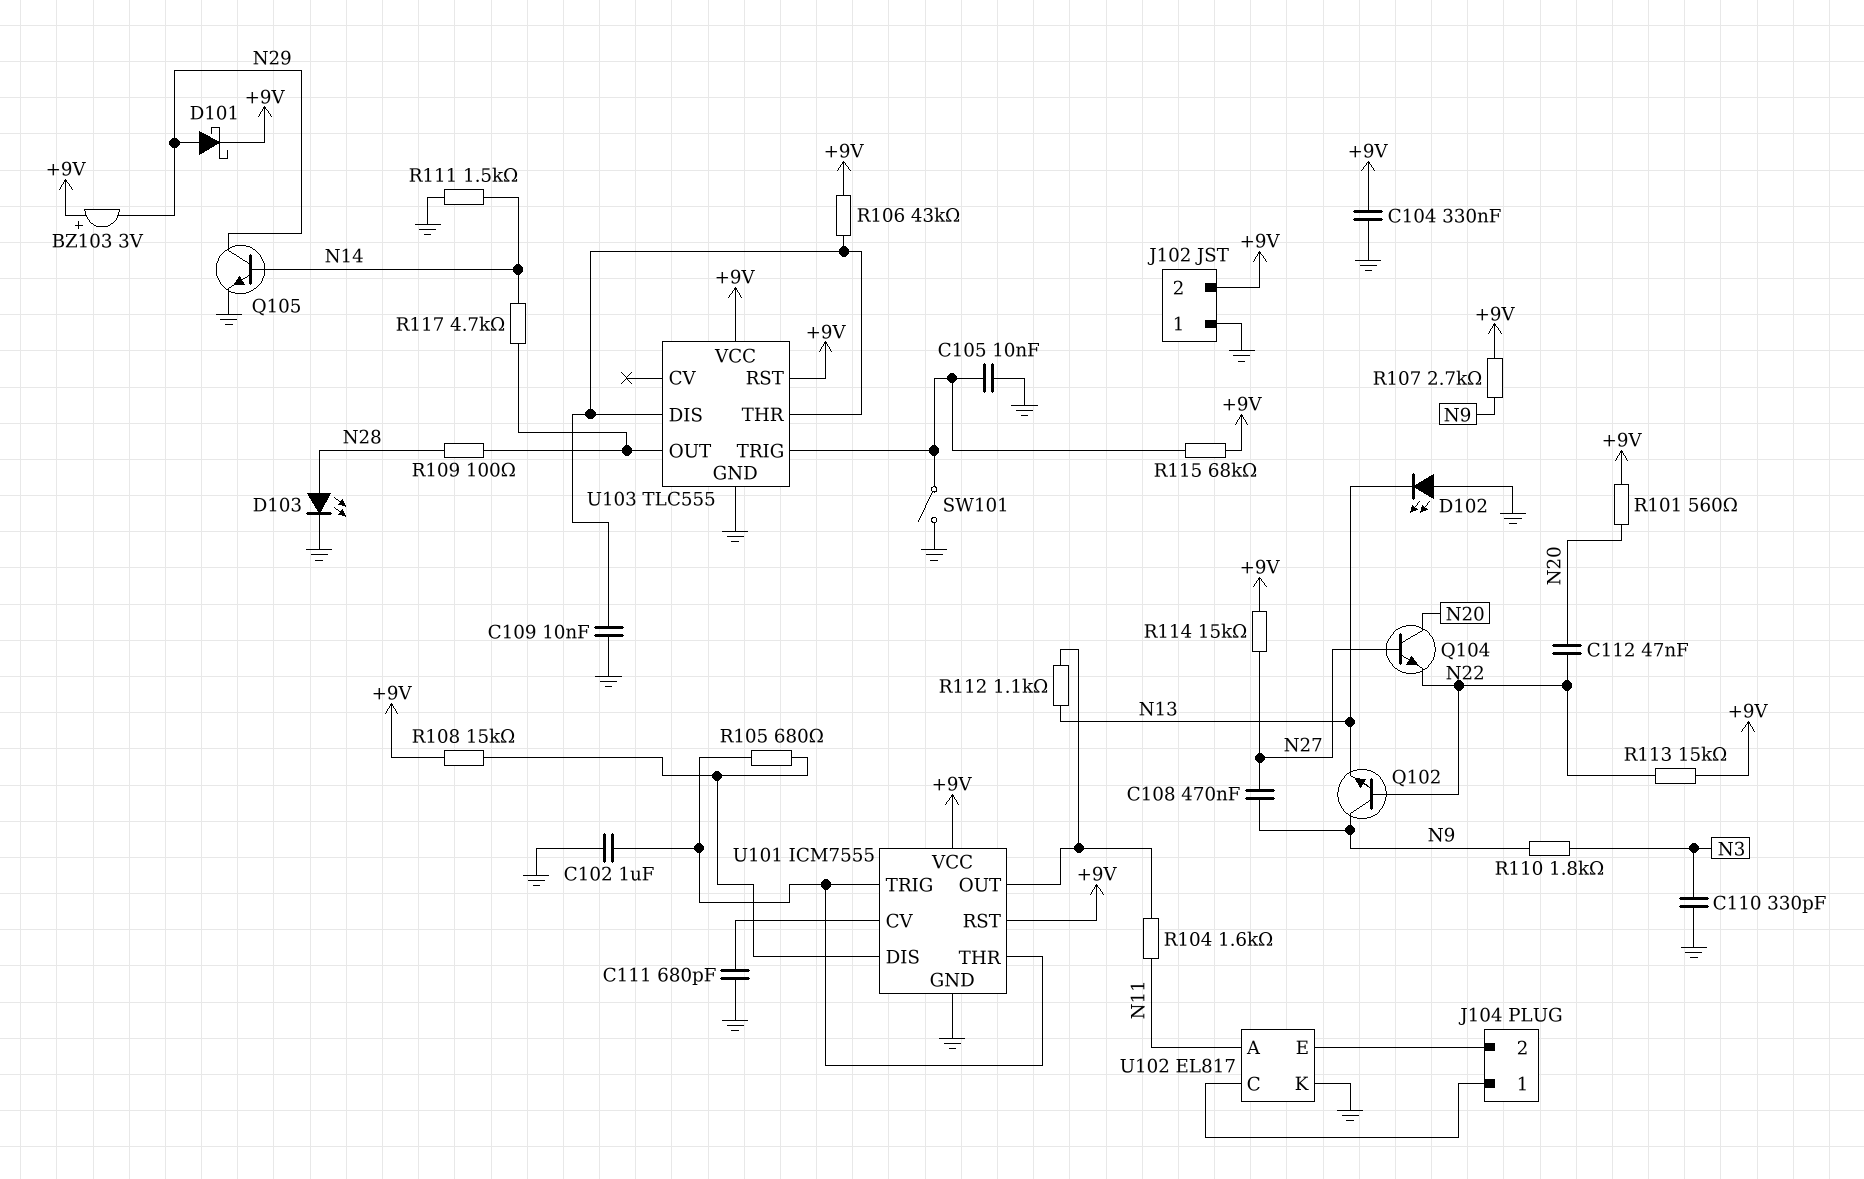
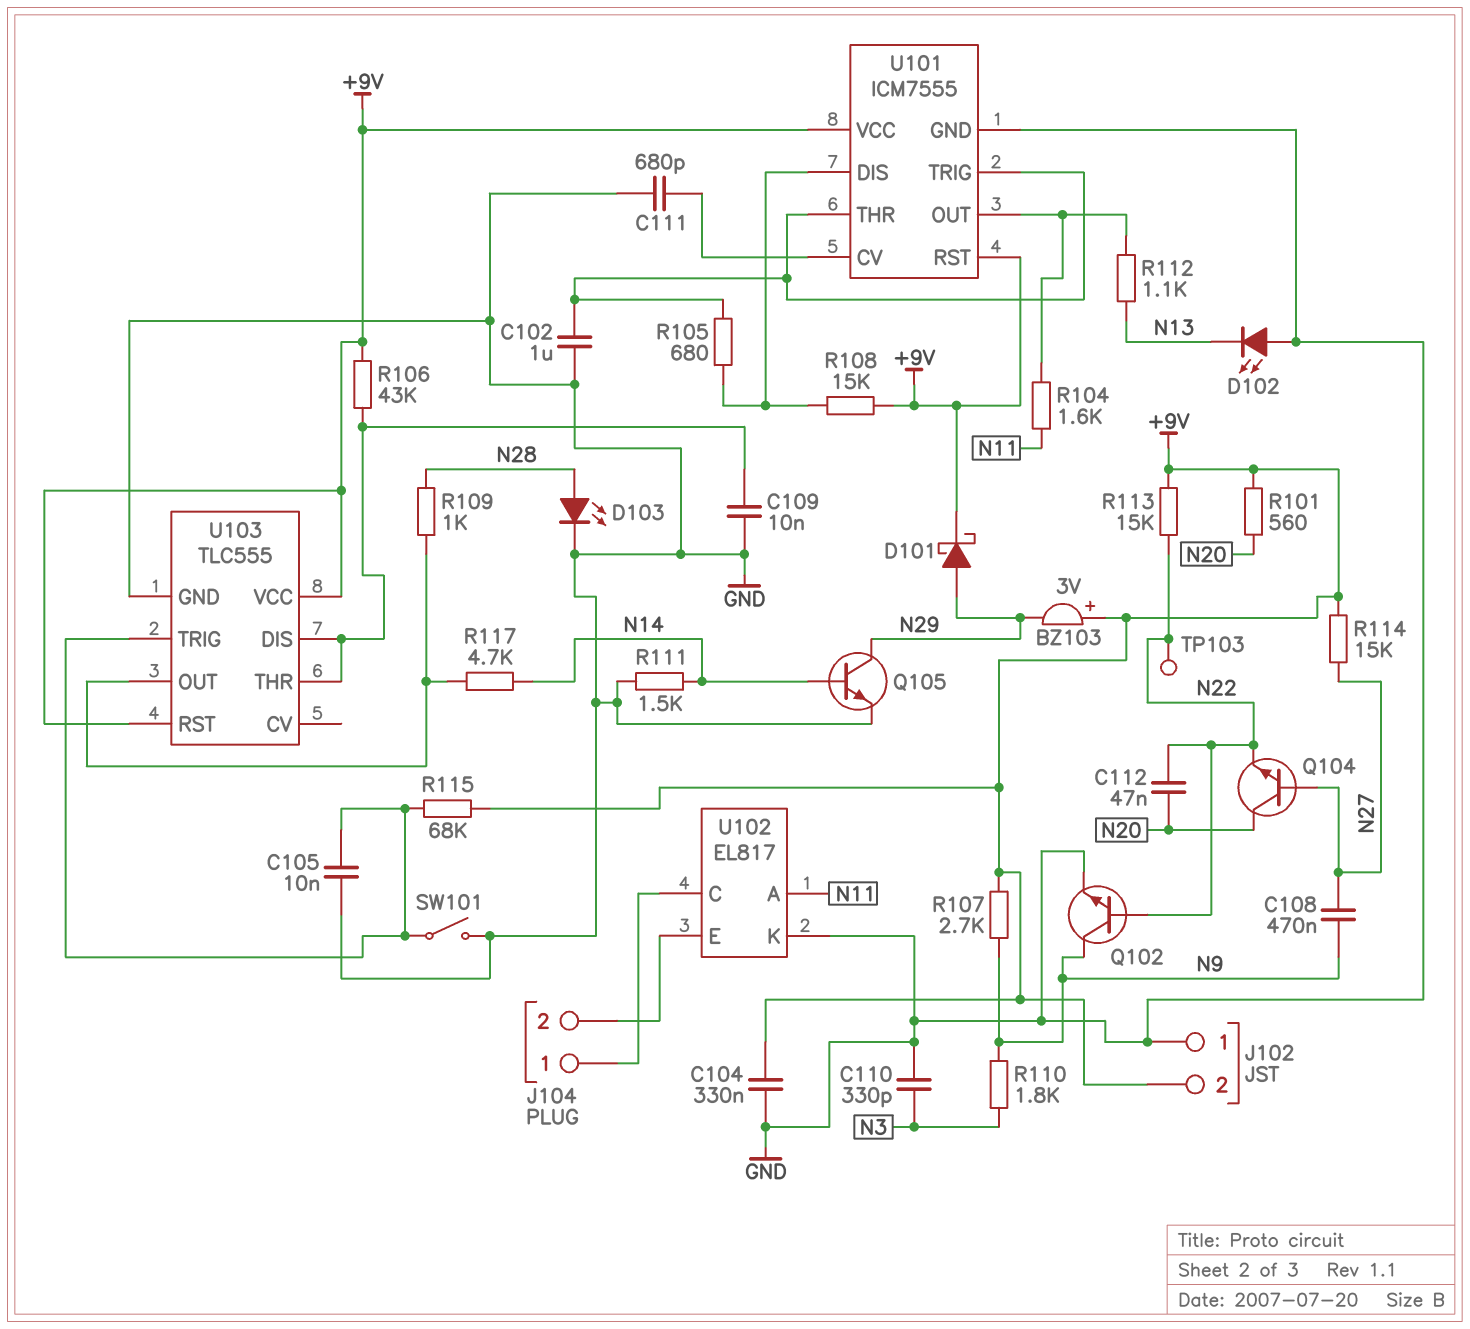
Q102: NPN (B N22, C N9, E N13) -> NPN (B N22, C N9, E GND)
R109: 100 (N28, U103/OUT) -> 1k (N28, U103/OUT)
TP103: none -> test point (N22)

